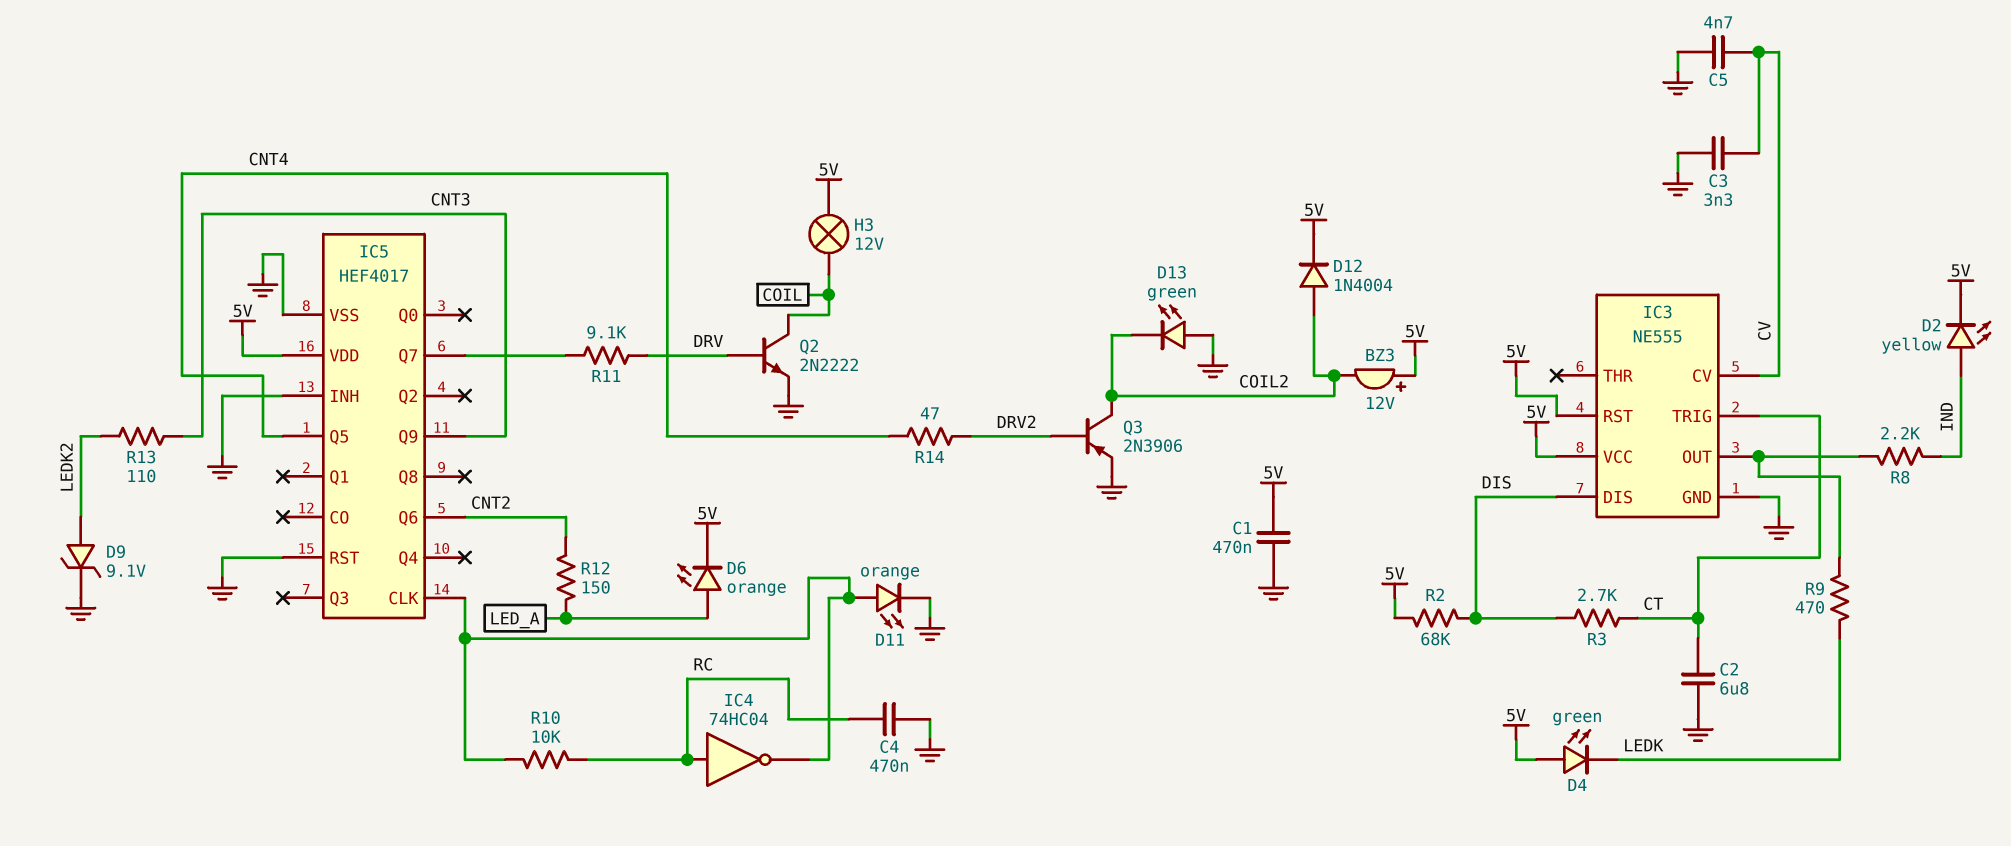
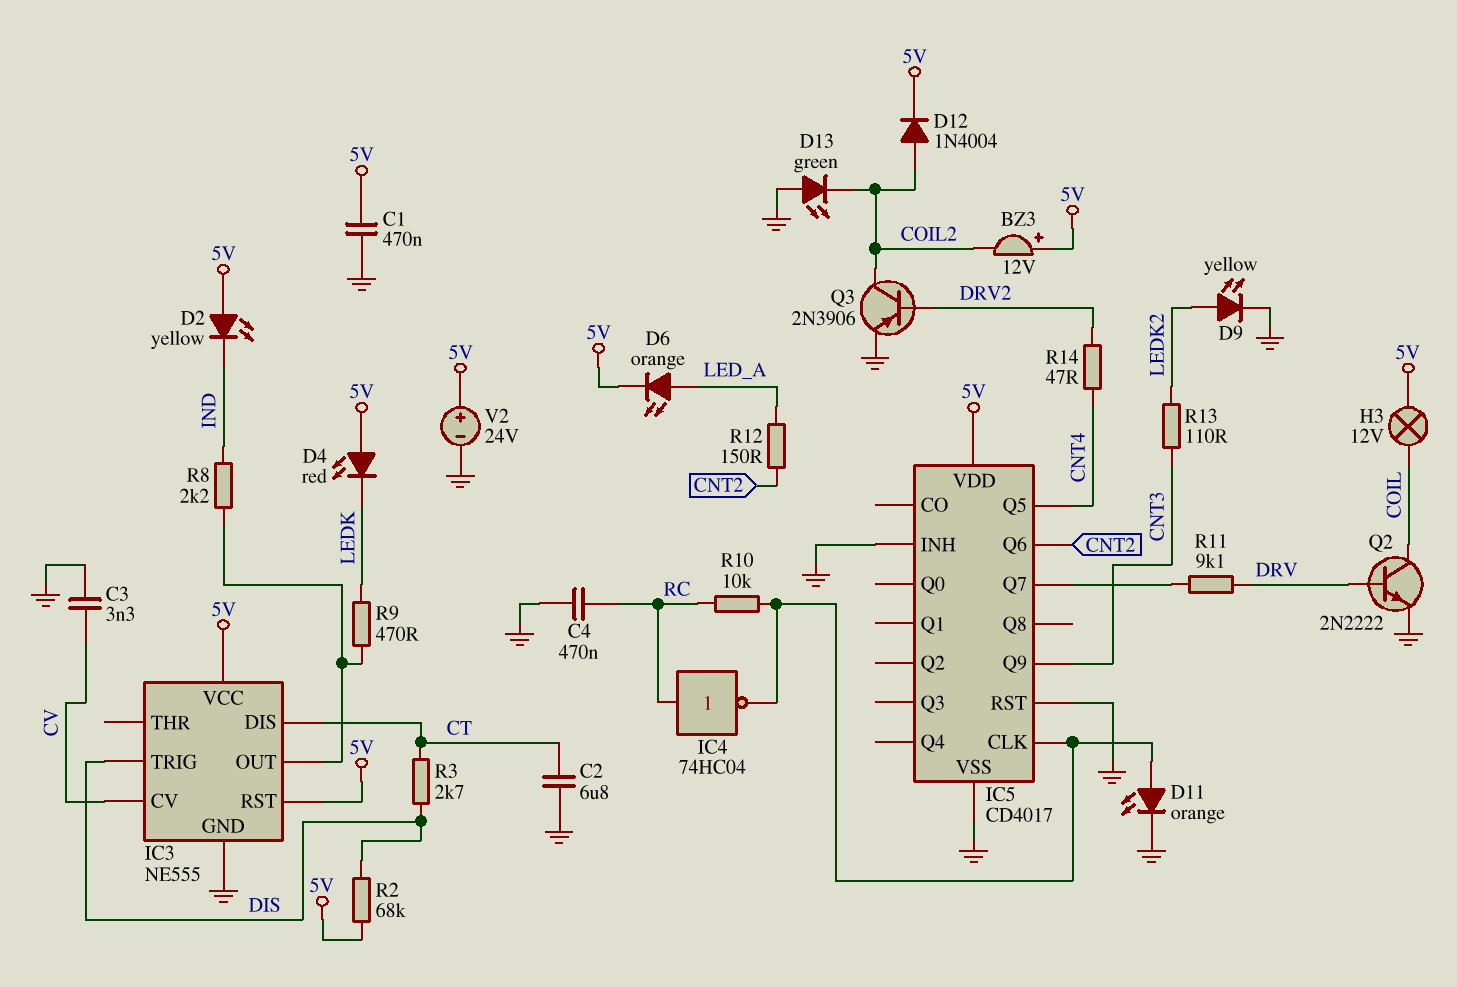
C5: 4.7nF (CV, GND) -> none
D2: LED yellow (A IND, K 5V) -> LED yellow (A 5V, K IND)
D4: LED green (A 5V, K LEDK) -> LED red (A 5V, K LEDK)
D9: zener 9.1V (A LEDK2, K GND) -> LED yellow (A LEDK2, K GND)
IC3 pin DIS: DIS -> CT
IC3 pin TRIG: CT -> DIS
IC5: HEF4017 -> CD4017
V2: none -> 24V (plus 5V, minus GND)

